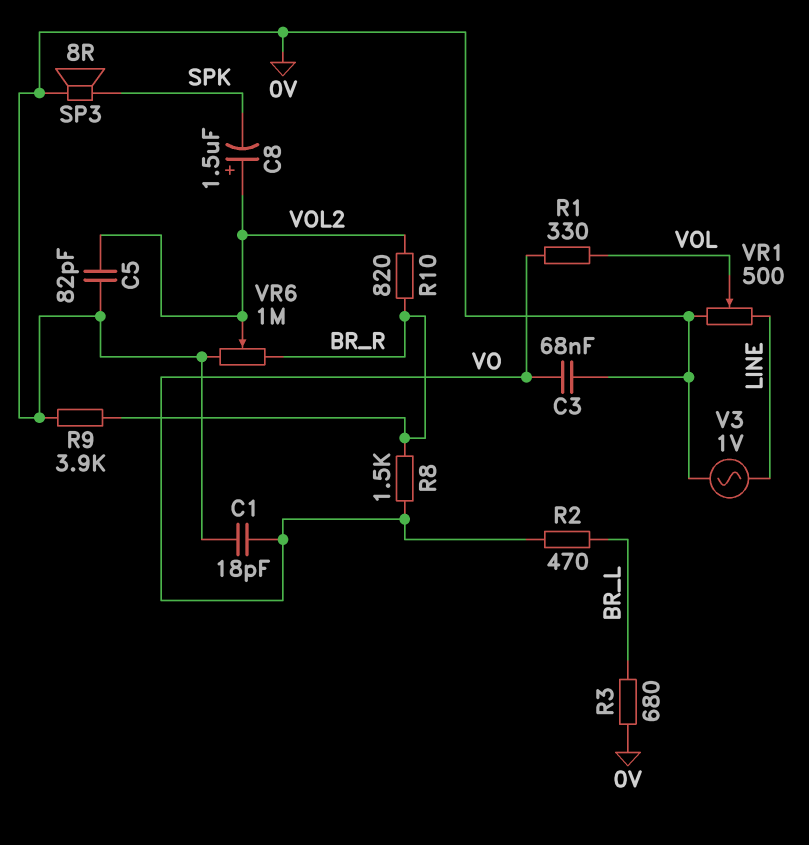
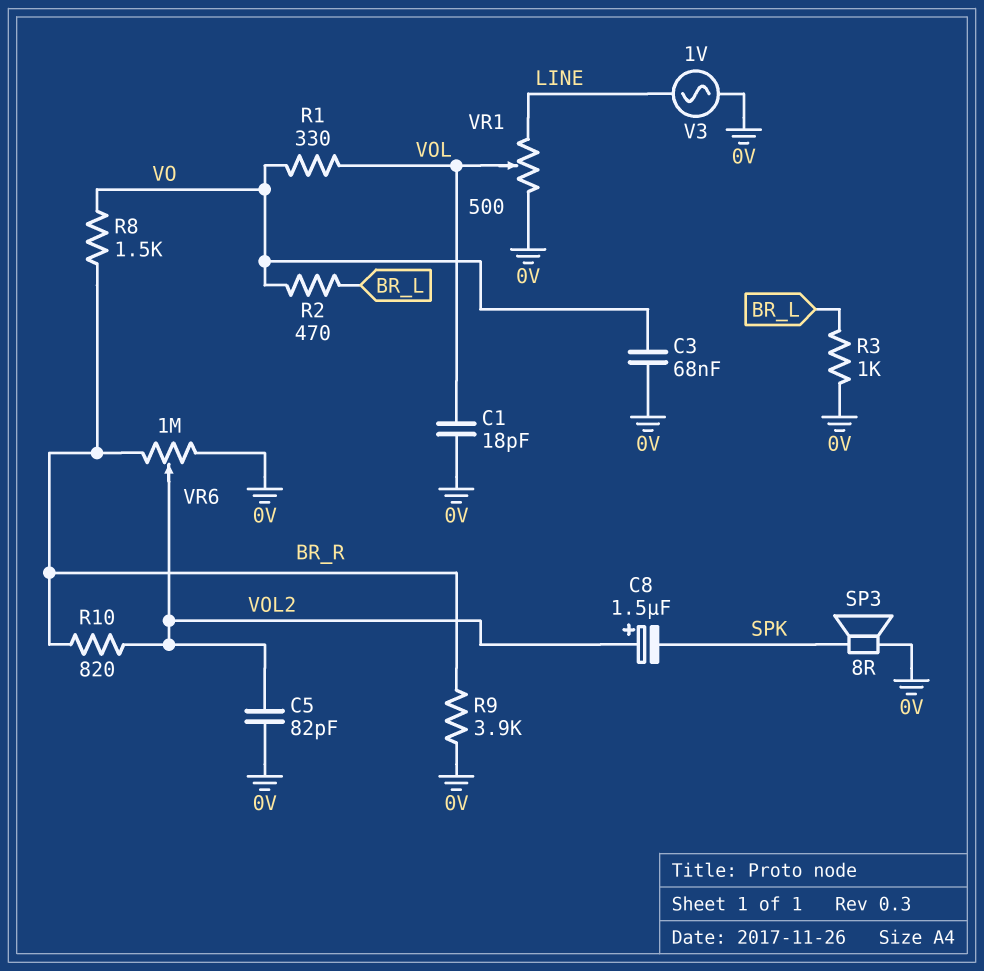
C1: 18pF (0V, VO) -> 18pF (0V, VOL)
R3: 680 (0V, BR_L) -> 1k (0V, BR_L)

